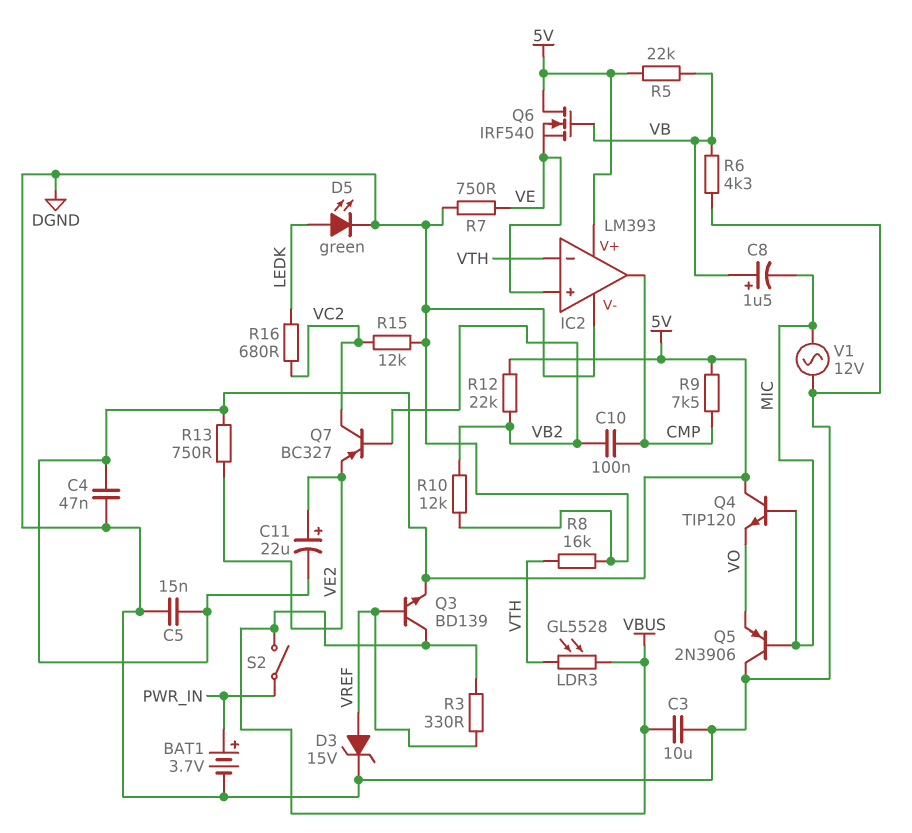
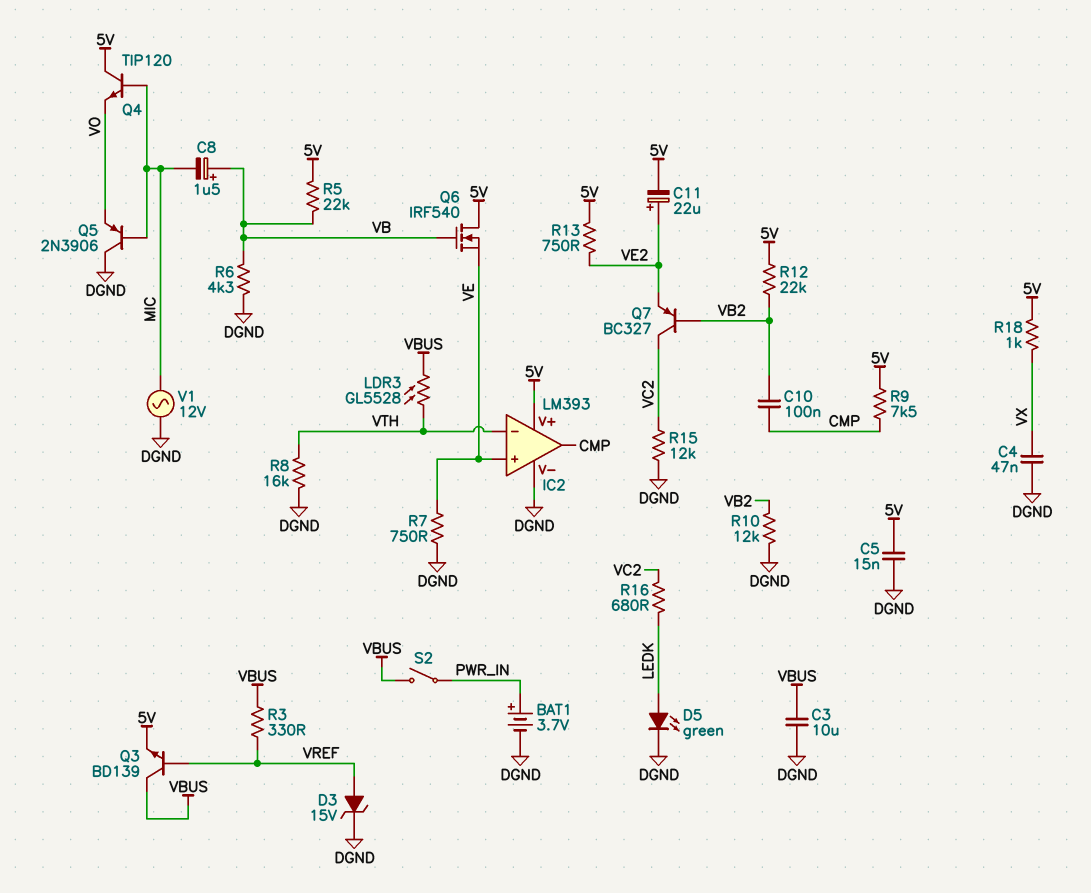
C4: 47nF (5V, DGND) -> 47nF (DGND, VX)
R18: none -> 1k (5V, VX)

